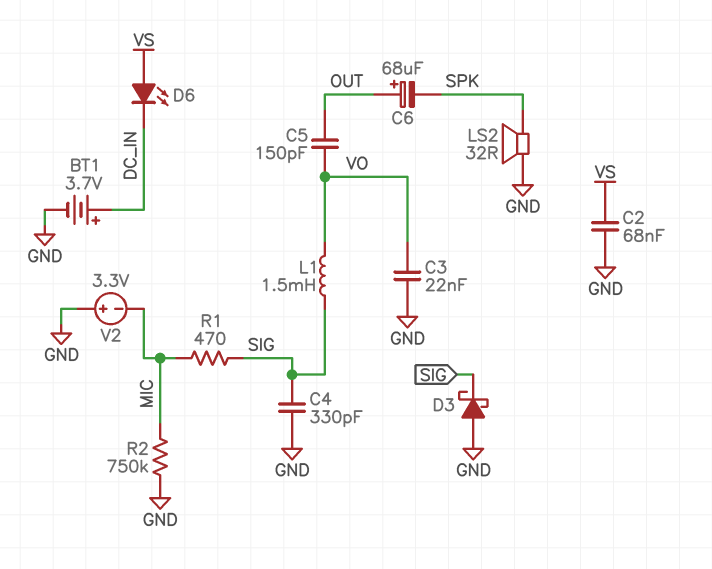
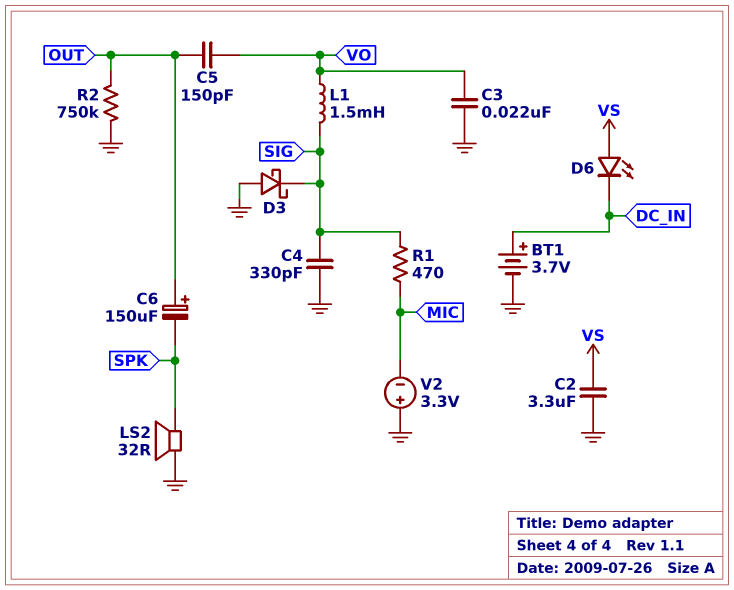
C2: 68nF (GND, VS) -> 3.3uF (GND, VS)
C6: 68uF (plus OUT, minus SPK) -> 150uF (plus OUT, minus SPK)
R2: 750k (GND, MIC) -> 750k (GND, OUT)

